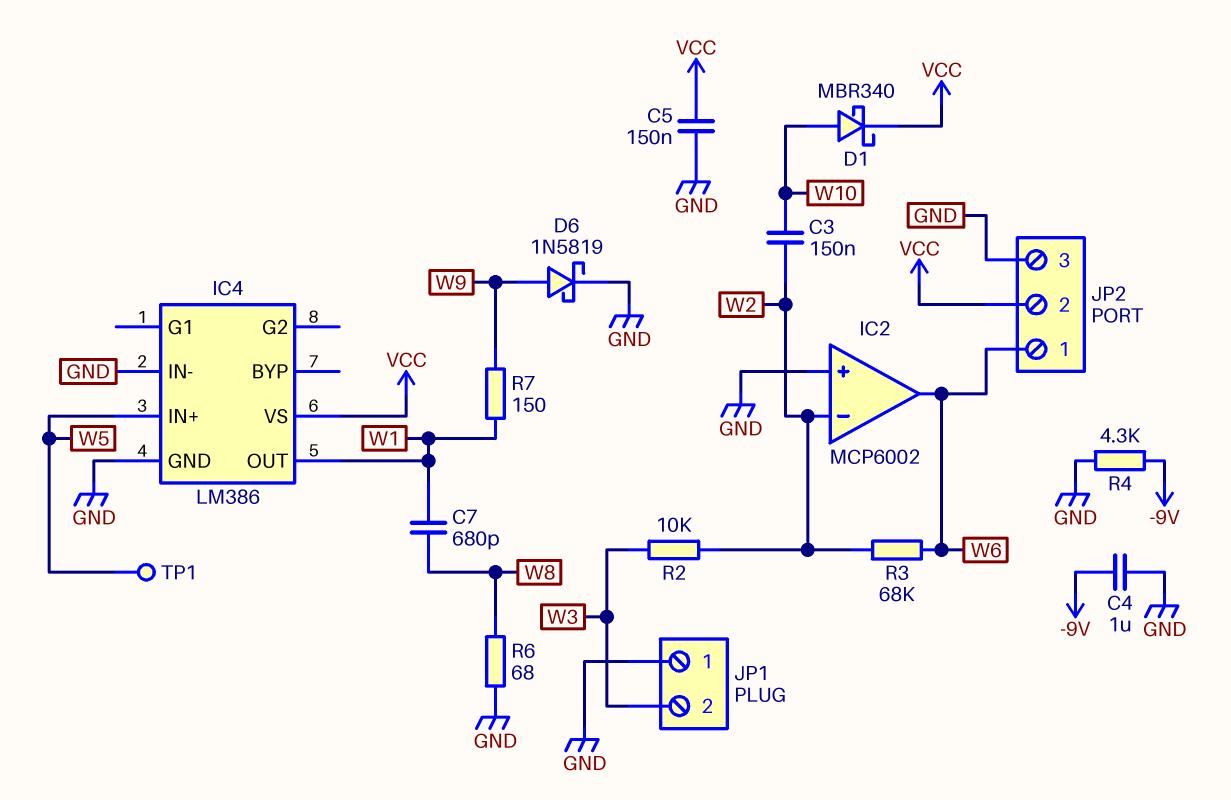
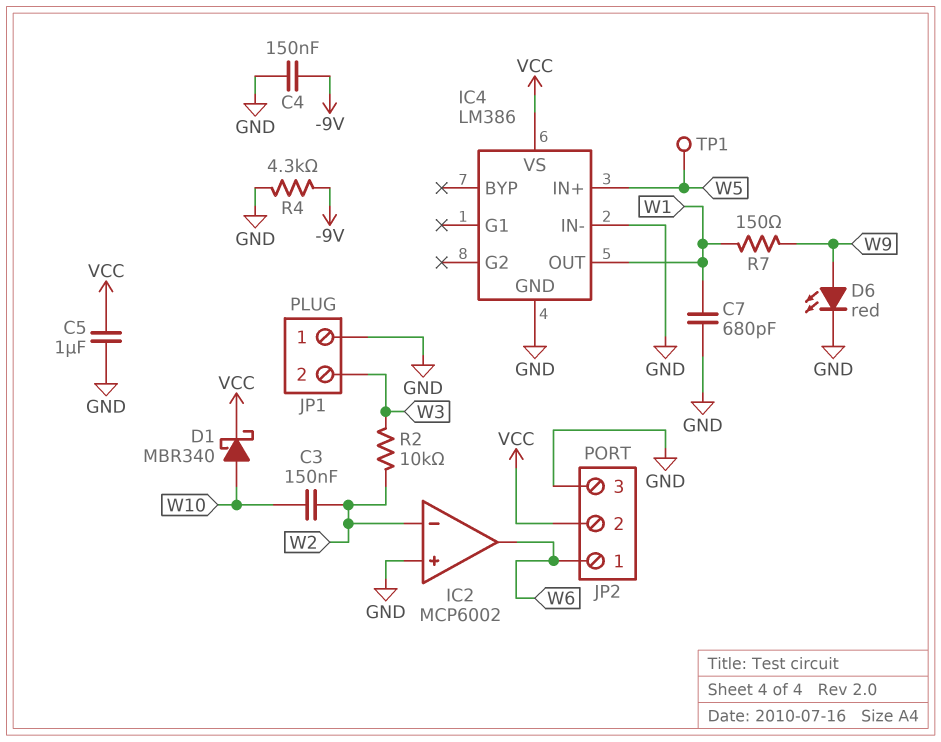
C4: 1uF (-9V, GND) -> 150nF (-9V, GND)
C5: 150nF (GND, VCC) -> 1uF (GND, VCC)
C7: 680pF (W1, W8) -> 680pF (GND, W1)
D6: schottky 1N5819 (A W9, K GND) -> LED red (A W9, K GND)
R3: 68k (W2, W6) -> none
R6: 68 (GND, W8) -> none

